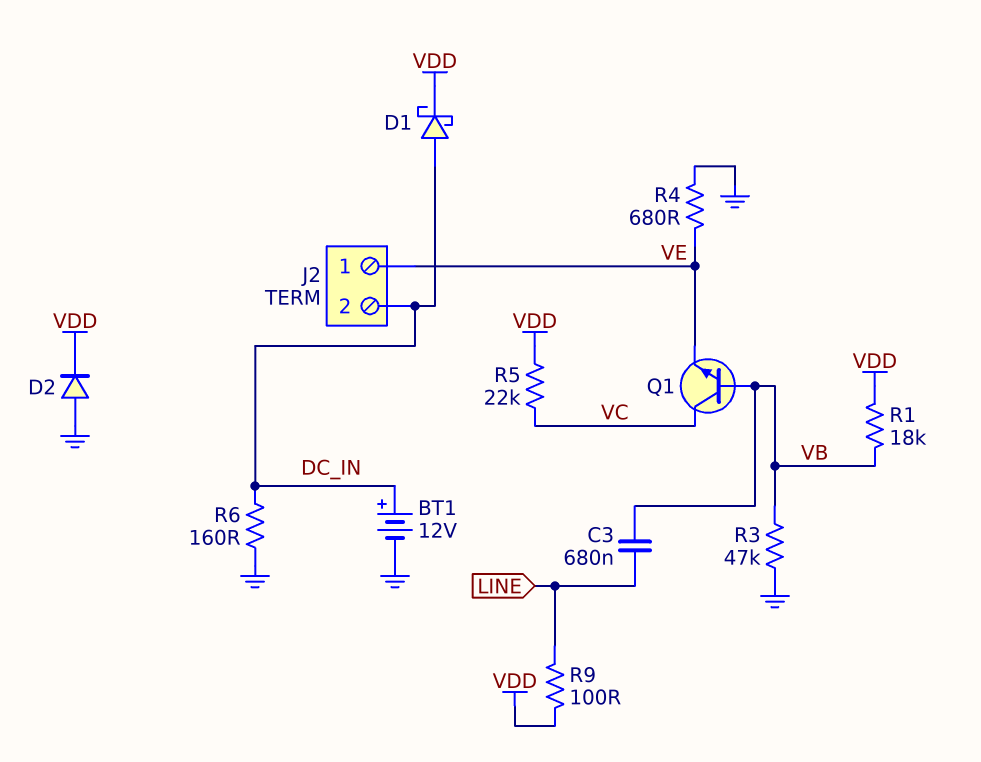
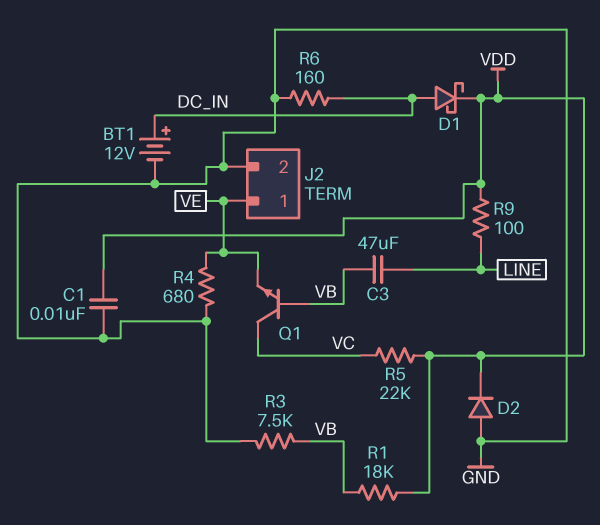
C1: none -> 10nF (GND, VDD)
C3: 680nF (LINE, VB) -> 47uF (LINE, VB)
J2 pin 2: DC_IN -> GND
R3: 47k (GND, VB) -> 7.5k (GND, VB)

